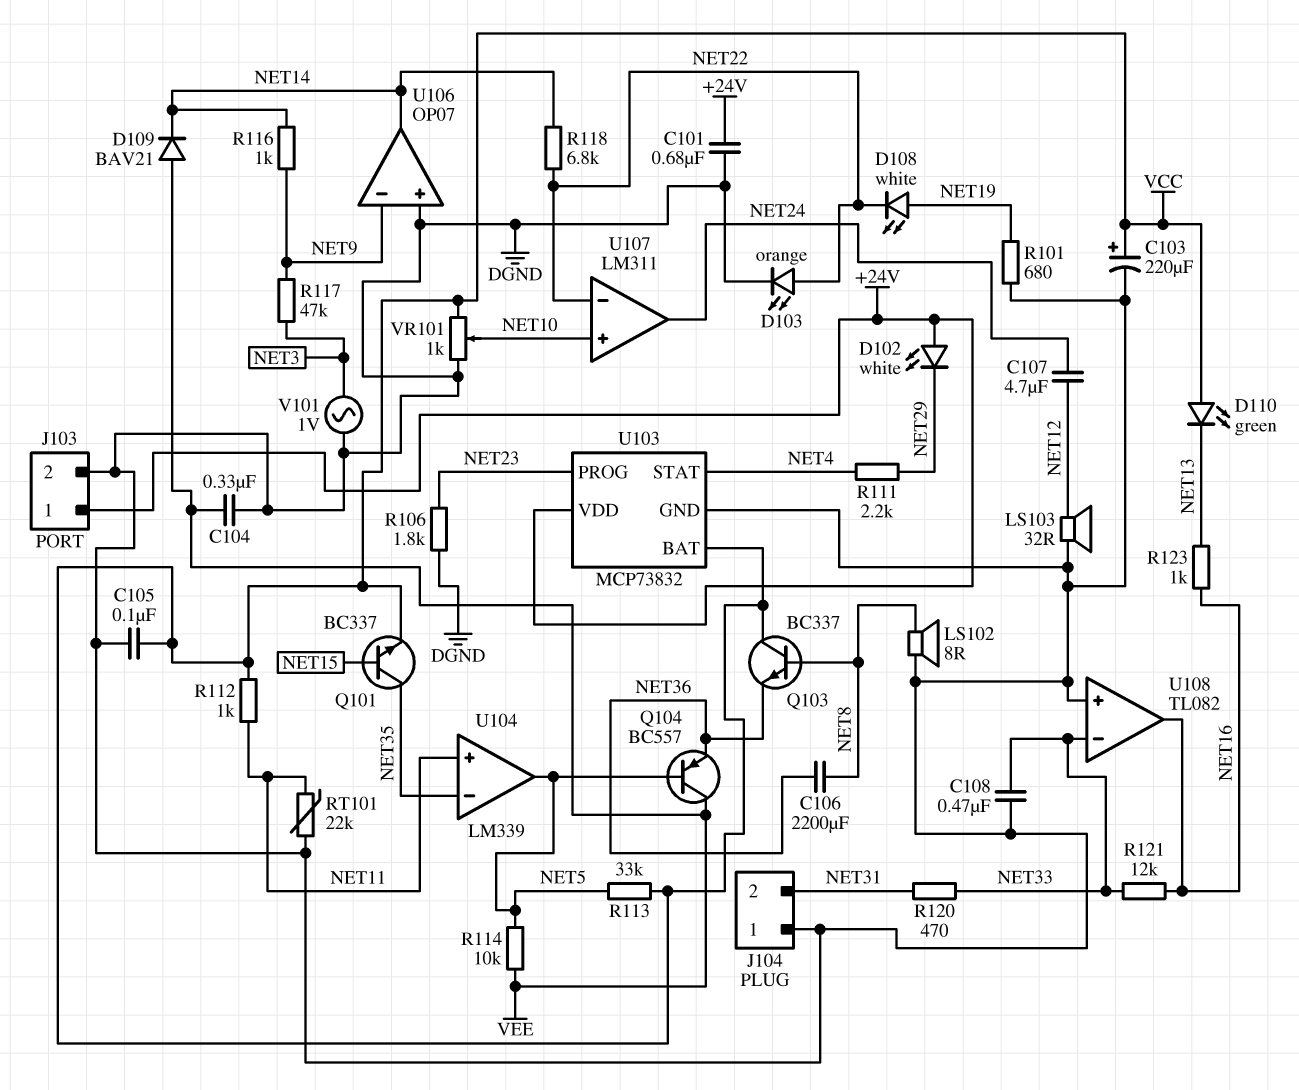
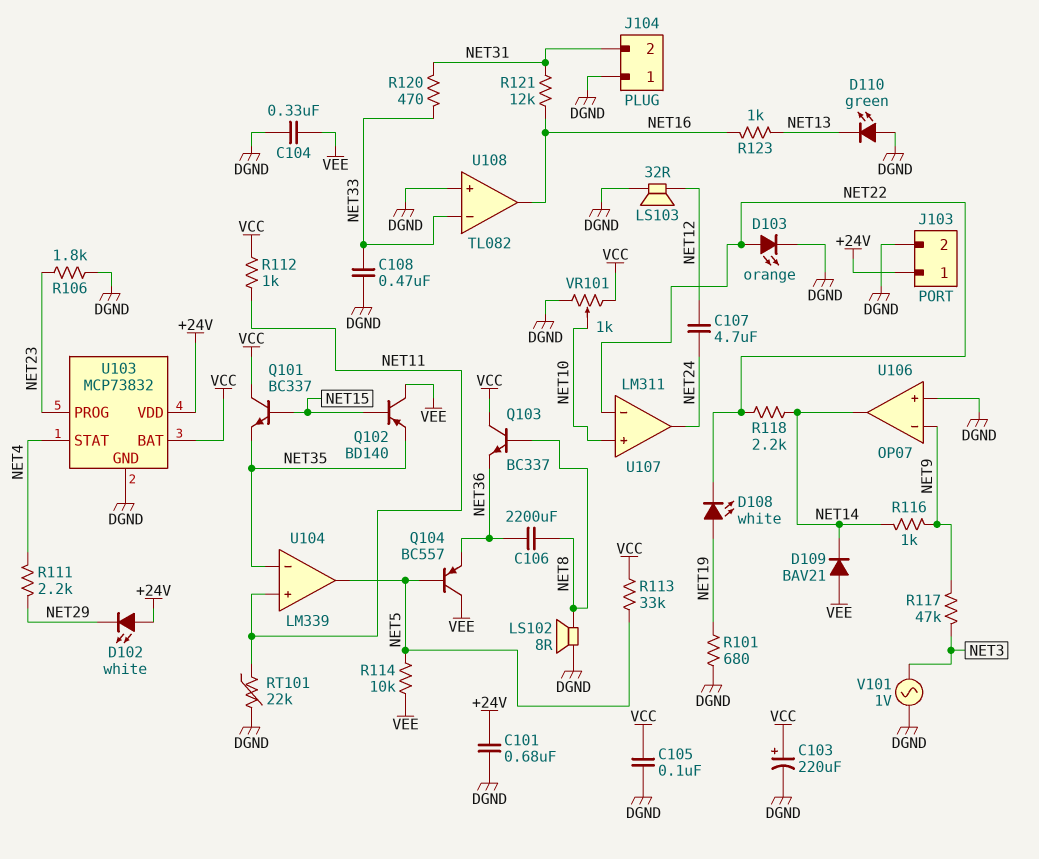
D110: LED green (A VCC, K NET13) -> LED green (A DGND, K NET13)
Q101: NPN BC337 (B NET15, C NET35, E VCC) -> NPN BC337 (B NET15, C VCC, E NET35)
Q102: none -> PNP BD140 (B NET15, C VEE, E NET35)
R118: 6.8k (NET14, NET22) -> 2.2k (NET14, NET22)
R121: 12k (NET16, NET33) -> 12k (NET16, NET31)

